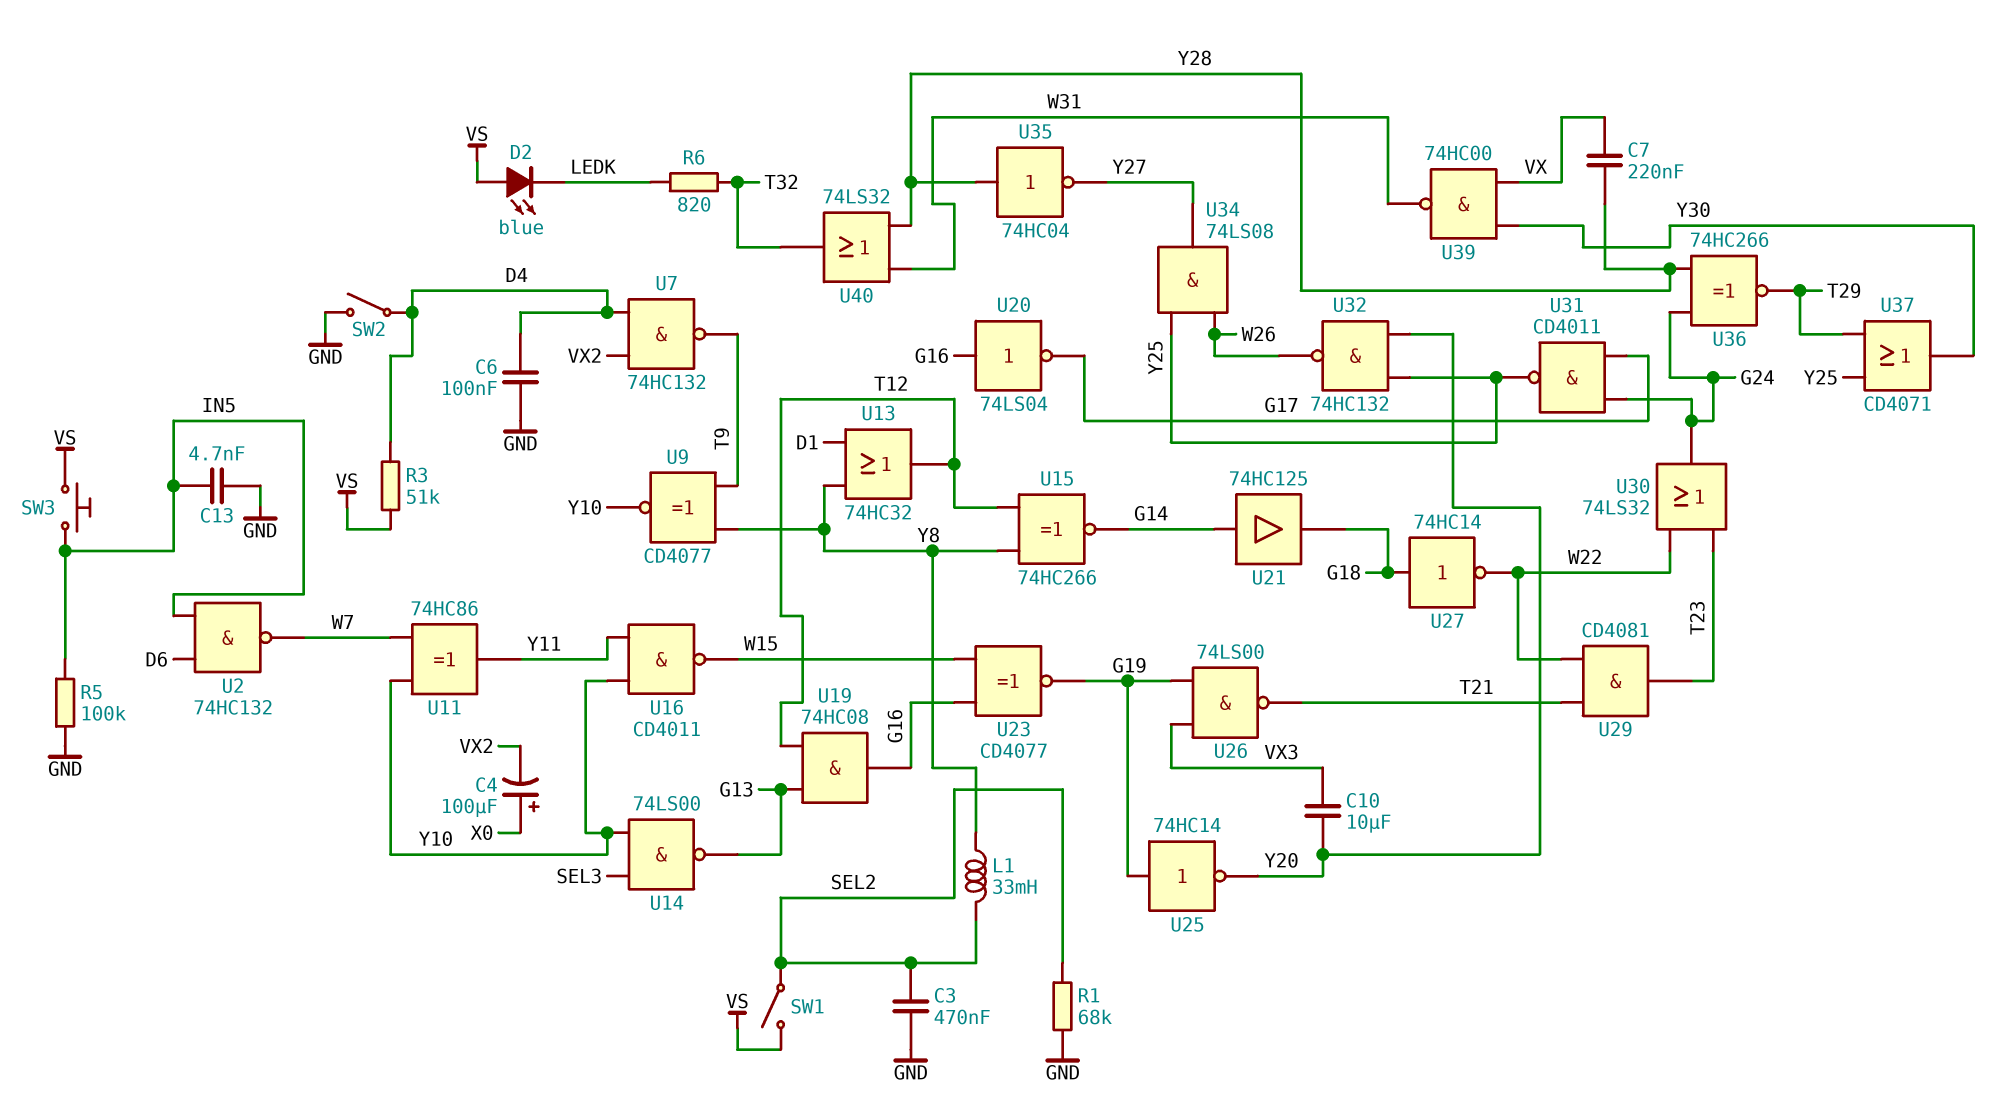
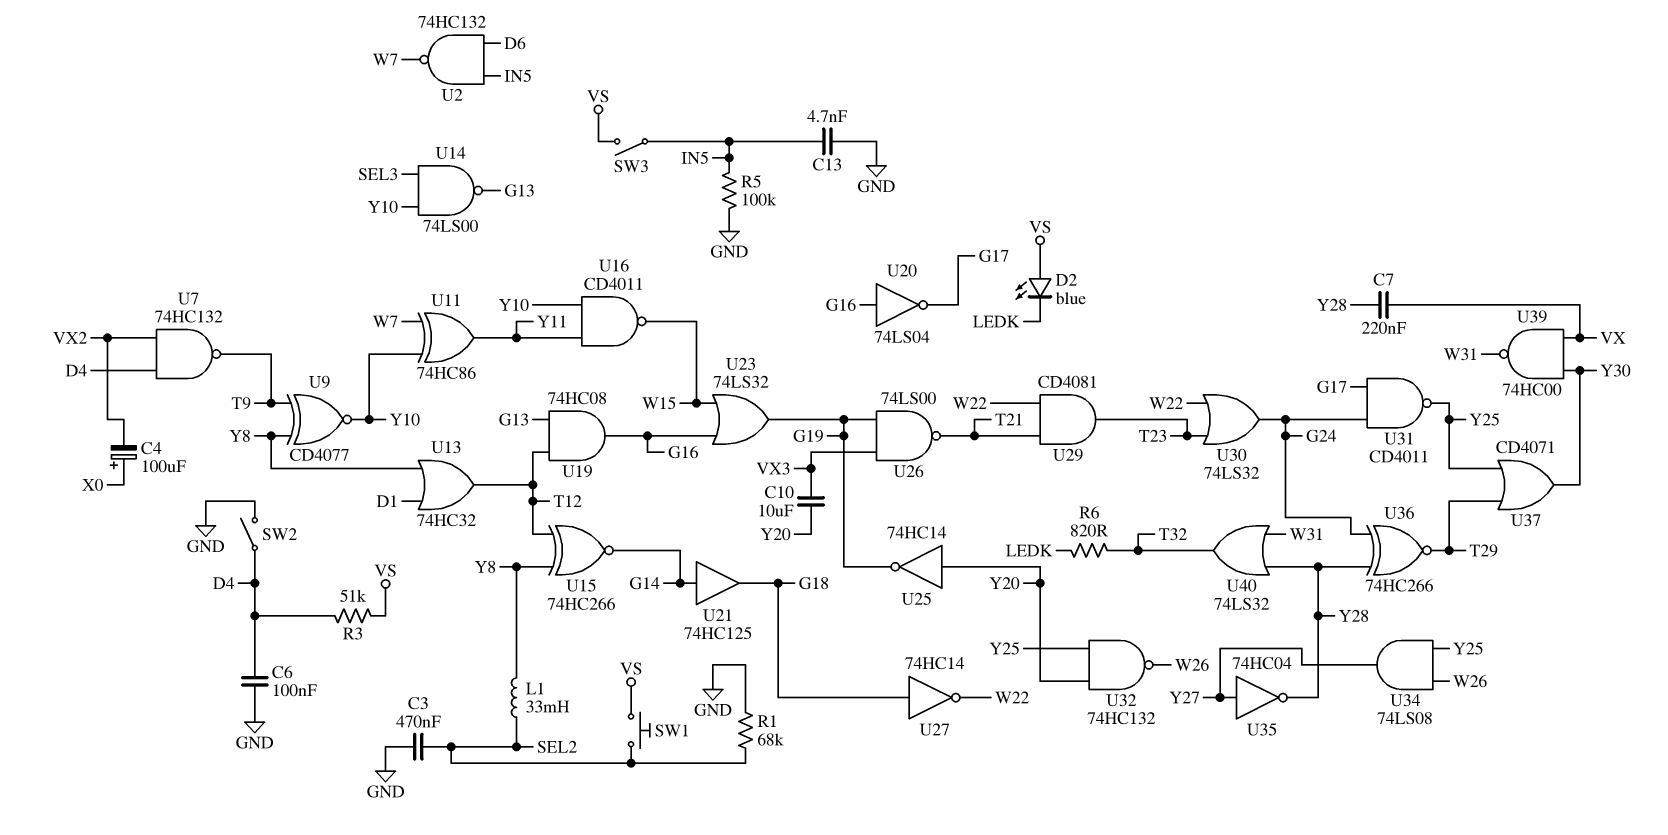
SW1: switch (SEL2, VS) -> button (SEL2, VS)
SW3: button (IN5, VS) -> switch (IN5, VS)
U23: XNOR CD4077 (in G16, in W15, out G19) -> OR 74LS32 (in G16, in W15, out G19)
U25: NOT 74HC14 (in G19, out Y20) -> NOT 74HC14 (in Y20, out G19)
U35: NOT 74HC04 (in Y28, out Y27) -> NOT 74HC04 (in Y27, out Y28)

